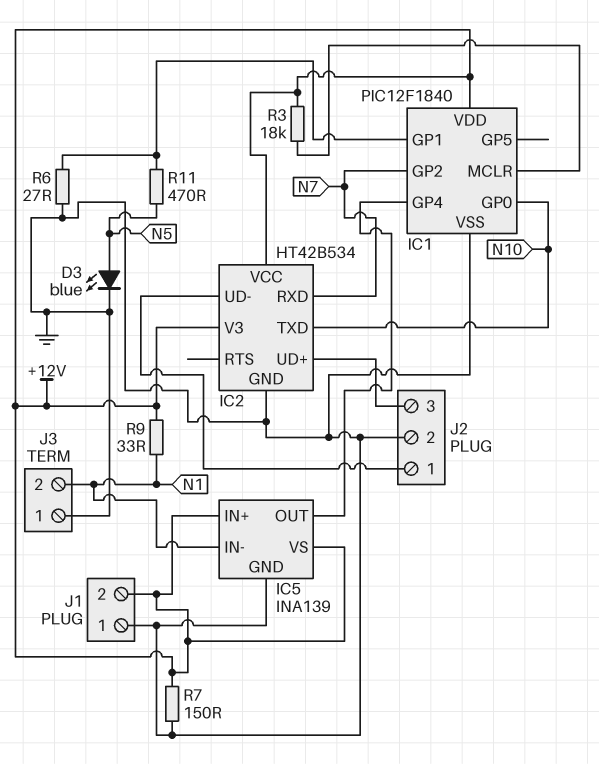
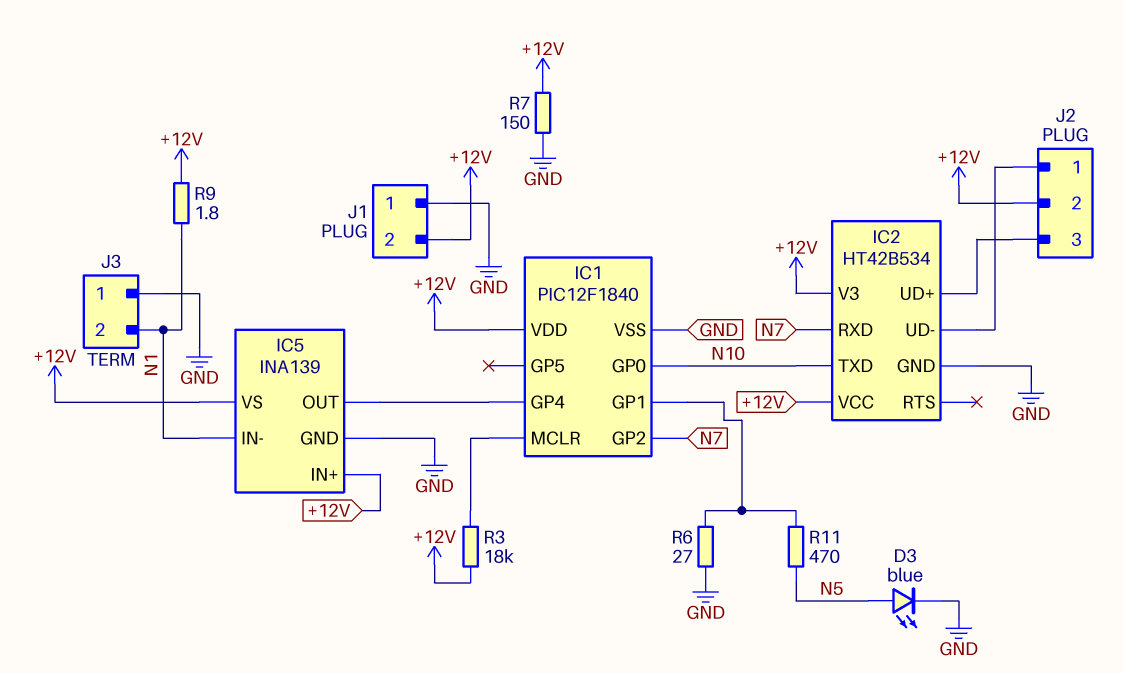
J2 pin 2: GND -> +12V
R9: 33 (+12V, N1) -> 1.8 (+12V, N1)

